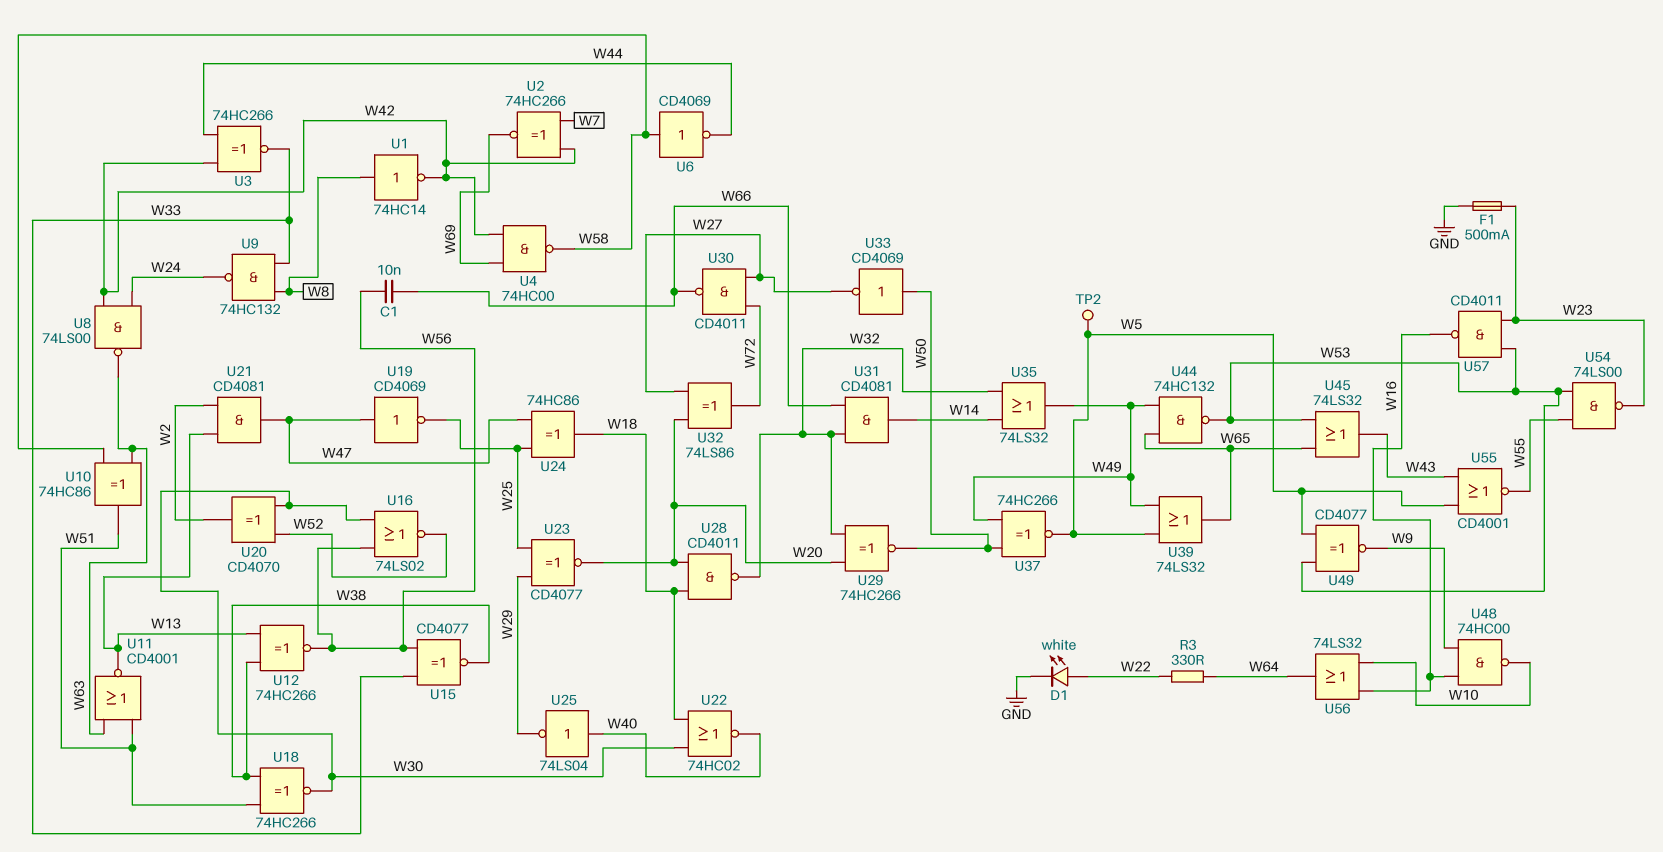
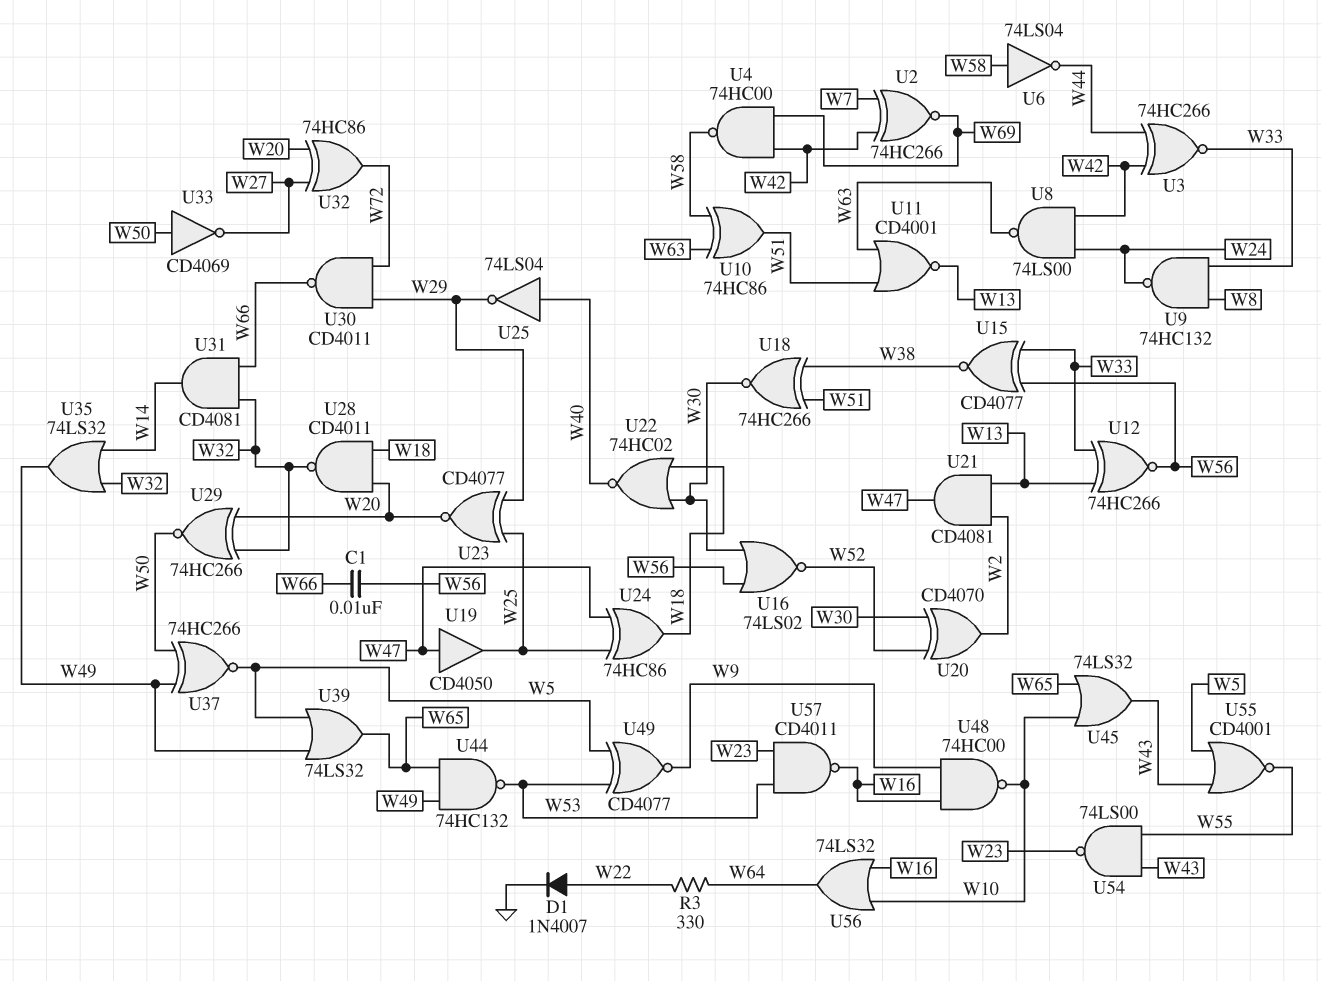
D1: LED white (A W22, K GND) -> diode 1N4007 (A W22, K GND)
F1: 500mA (GND, W23) -> none
TP2: test point (W5) -> none
U1: NOT 74HC14 (in W8, out W42) -> none
U6: NOT CD4069 (in W58, out W44) -> NOT 74LS04 (in W58, out W44)
U12: XNOR 74HC266 (in W13, in W38, out W56) -> XNOR 74HC266 (in W13, in W33, out W56)
U19: NOT CD4069 (in W47, out W25) -> buffer CD4050 (in W47, out W25)
U30: NAND CD4011 (in W27, in W72, out W66) -> NAND CD4011 (in W29, in W72, out W66)
U32: XOR 74LS86 (in W20, in W27, out W72) -> XOR 74HC86 (in W20, in W27, out W72)
U45: OR 74LS32 (in W53, in W65, out W43) -> OR 74LS32 (in W10, in W65, out W43)
U54: NAND 74LS00 (in W53, in W55, out W23) -> NAND 74LS00 (in W43, in W55, out W23)

